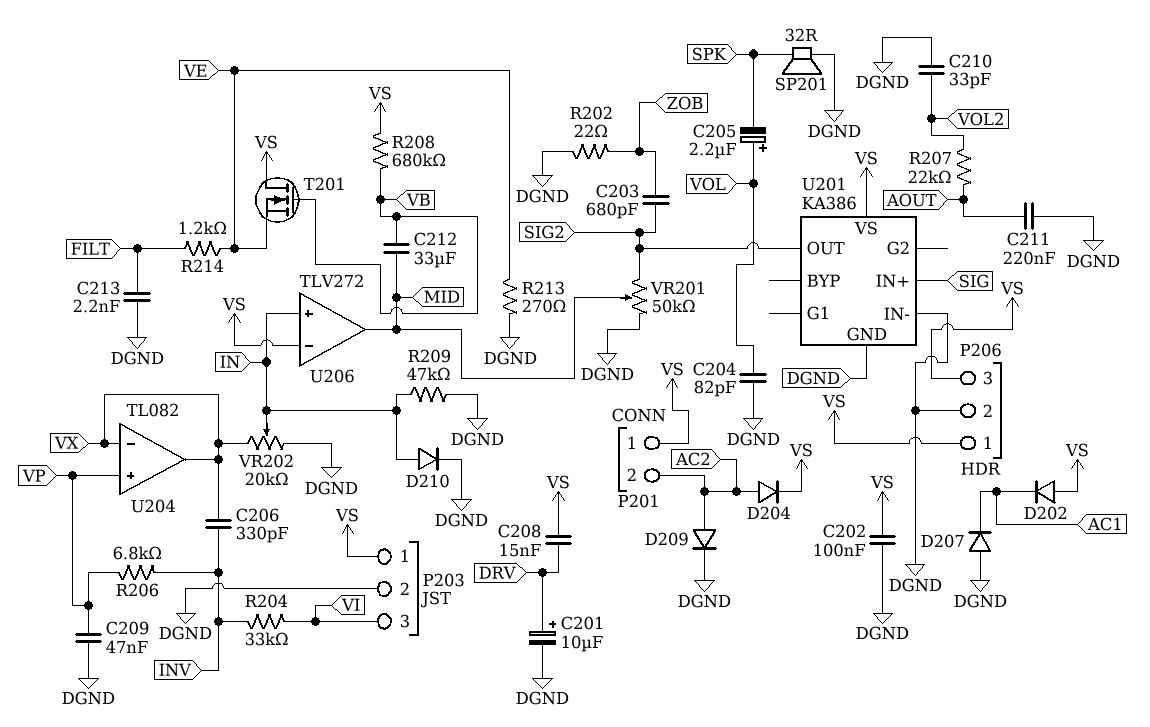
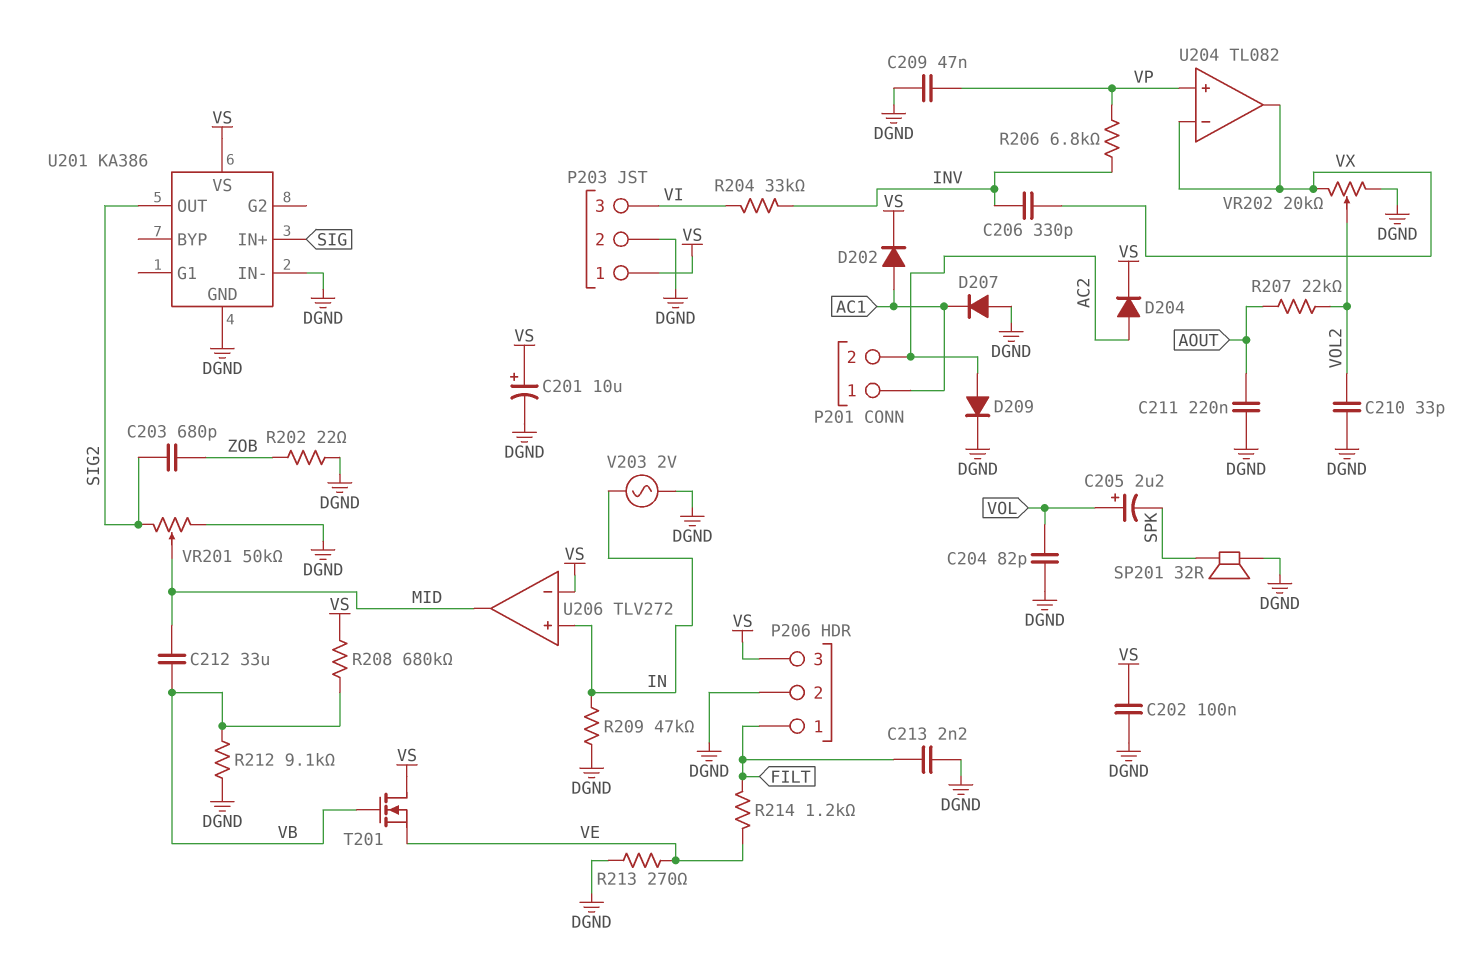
C201: 10uF (plus DRV, minus DGND) -> 10uF (plus VS, minus DGND)
C208: 15nF (DRV, VS) -> none
D202: diode (A VS, K AC1) -> diode (A AC1, K VS)
D210: diode (A IN, K DGND) -> none
P201 pin 1: VS -> AC1
P206 pin 1: VS -> FILT
R212: none -> 9.1k (DGND, VB)
V203: none -> AC 2V (DGND, IN)
VR202: 20k (DGND, VX, wiper IN) -> 20k (DGND, VX, wiper VOL2)

